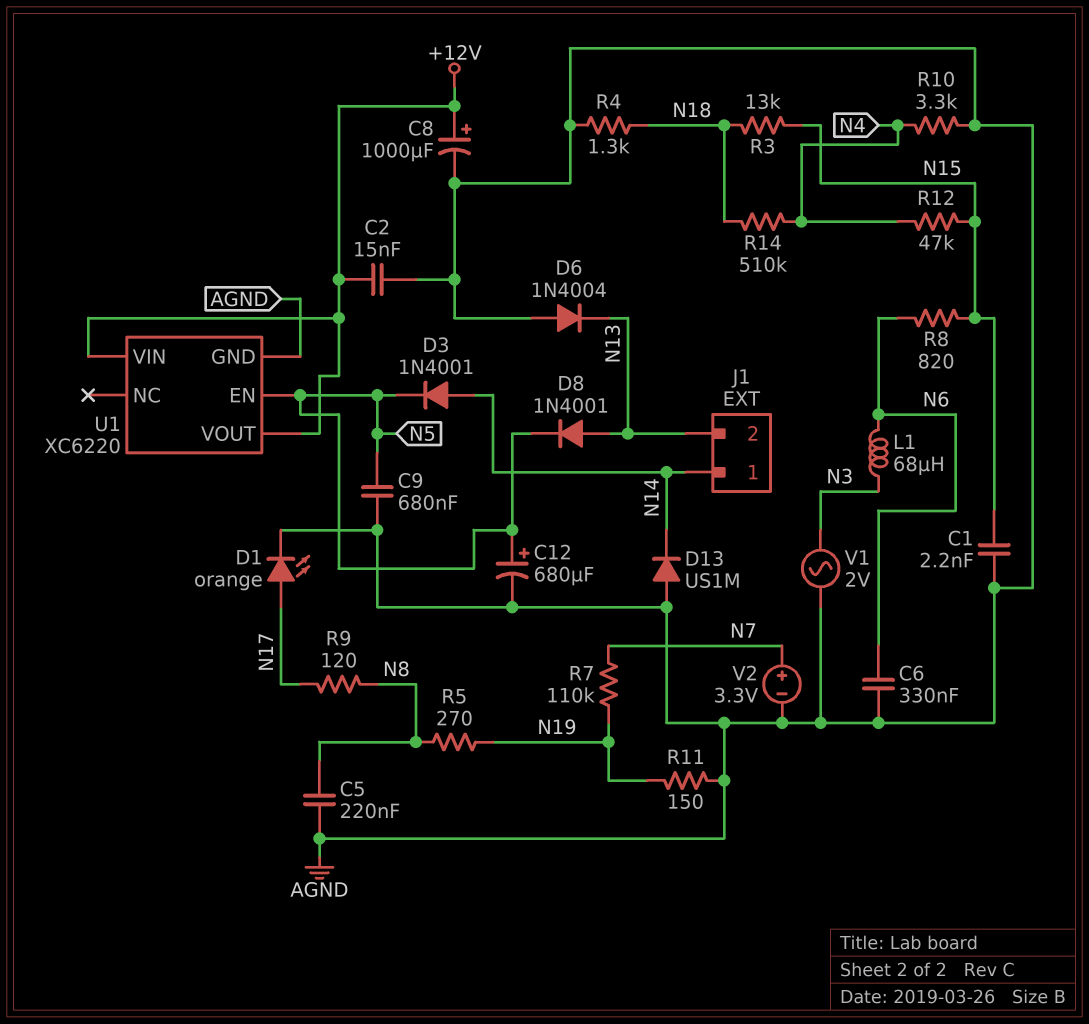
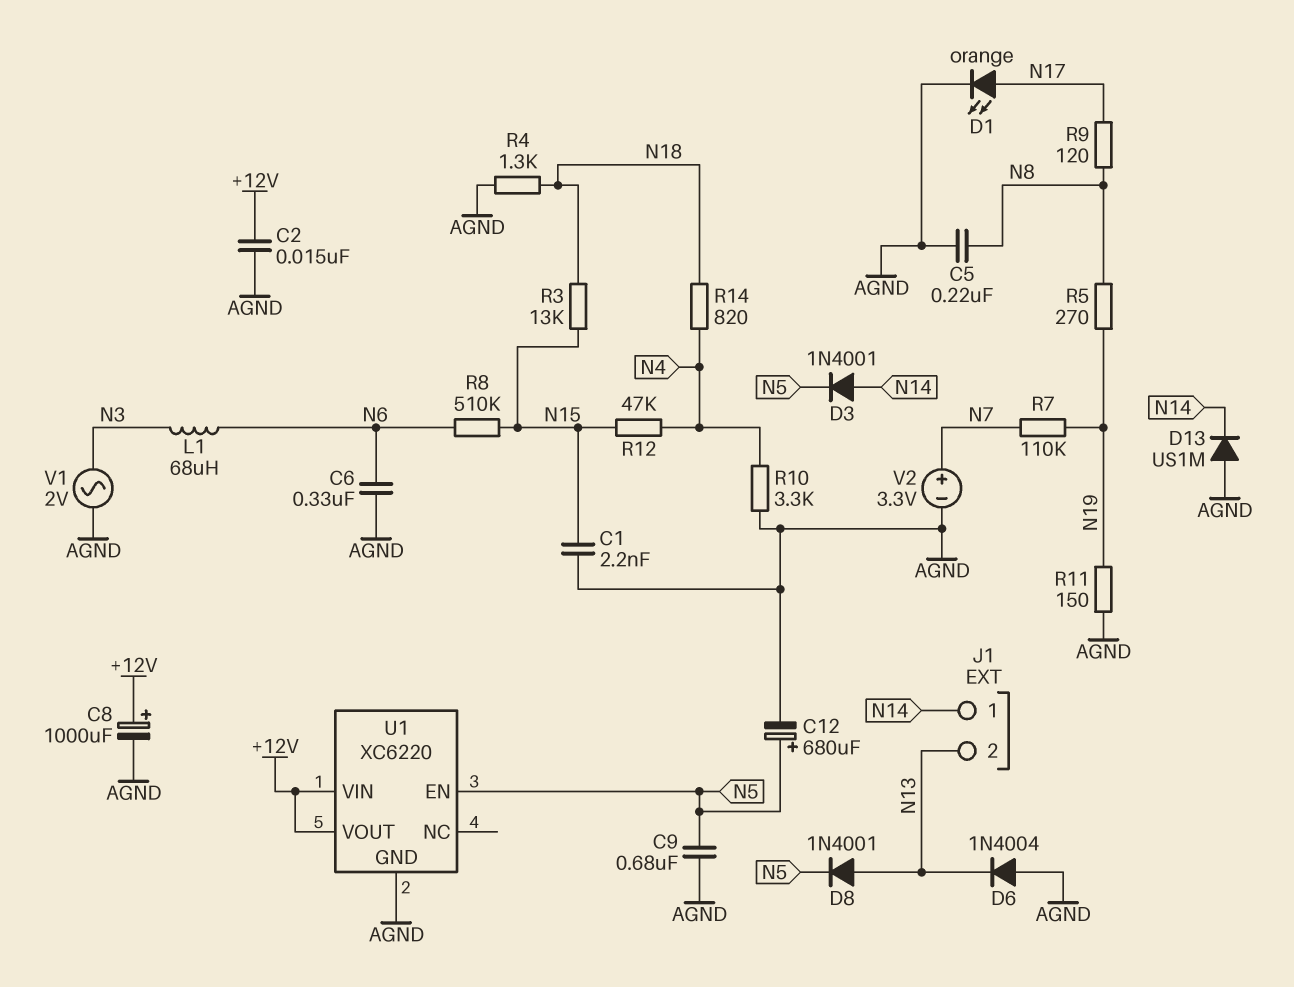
R8: 820 (N6, N15) -> 510k (N6, N15)
R14: 510k (N4, N18) -> 820 (N4, N18)

